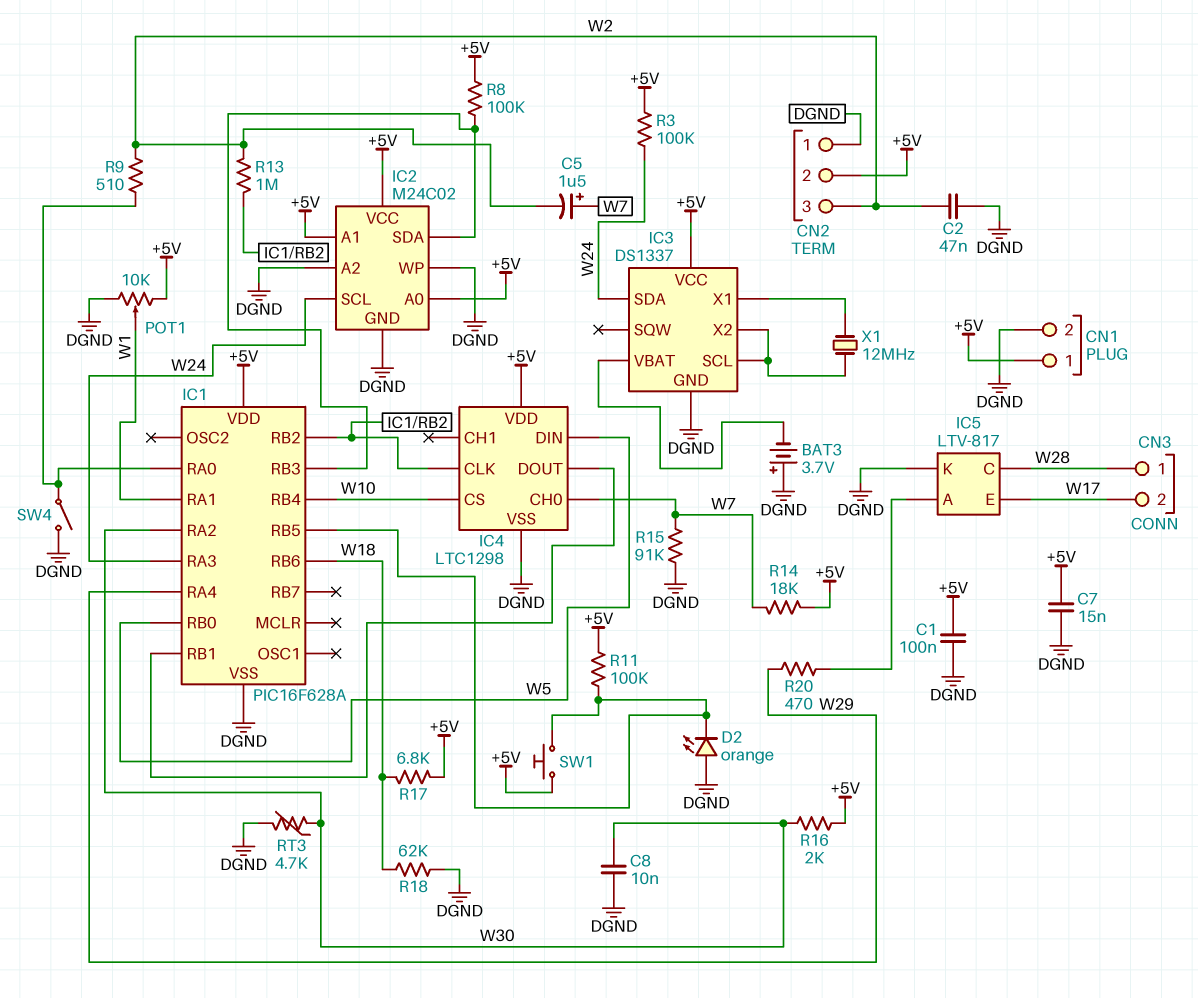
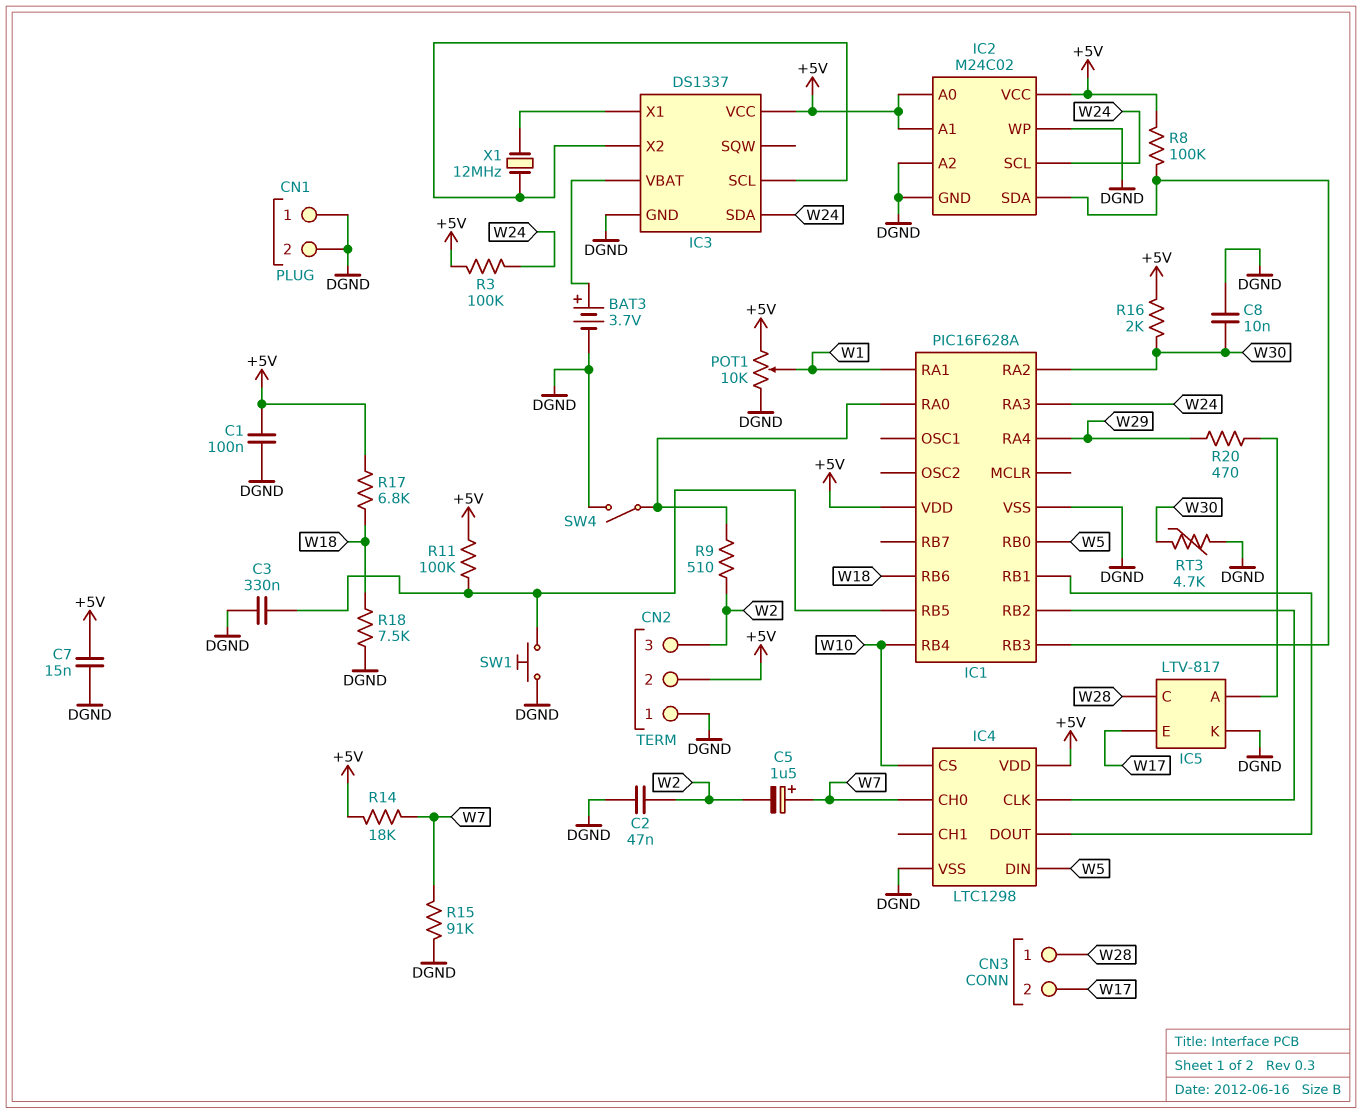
BAT3: 3.7V (plus DGND, minus IC3/VBAT) -> 3.7V (plus IC3/VBAT, minus DGND)
C3: none -> 330nF (DGND, IC1/RB5)
CN1 pin 1: +5V -> DGND
D2: LED orange (A DGND, K IC1/RB5) -> none
R13: 1M (IC1/RB2, W2) -> none
R18: 62k (DGND, W18) -> 7.5k (DGND, W18)
SW1: button (+5V, IC1/RB5) -> button (DGND, IC1/RB5)

